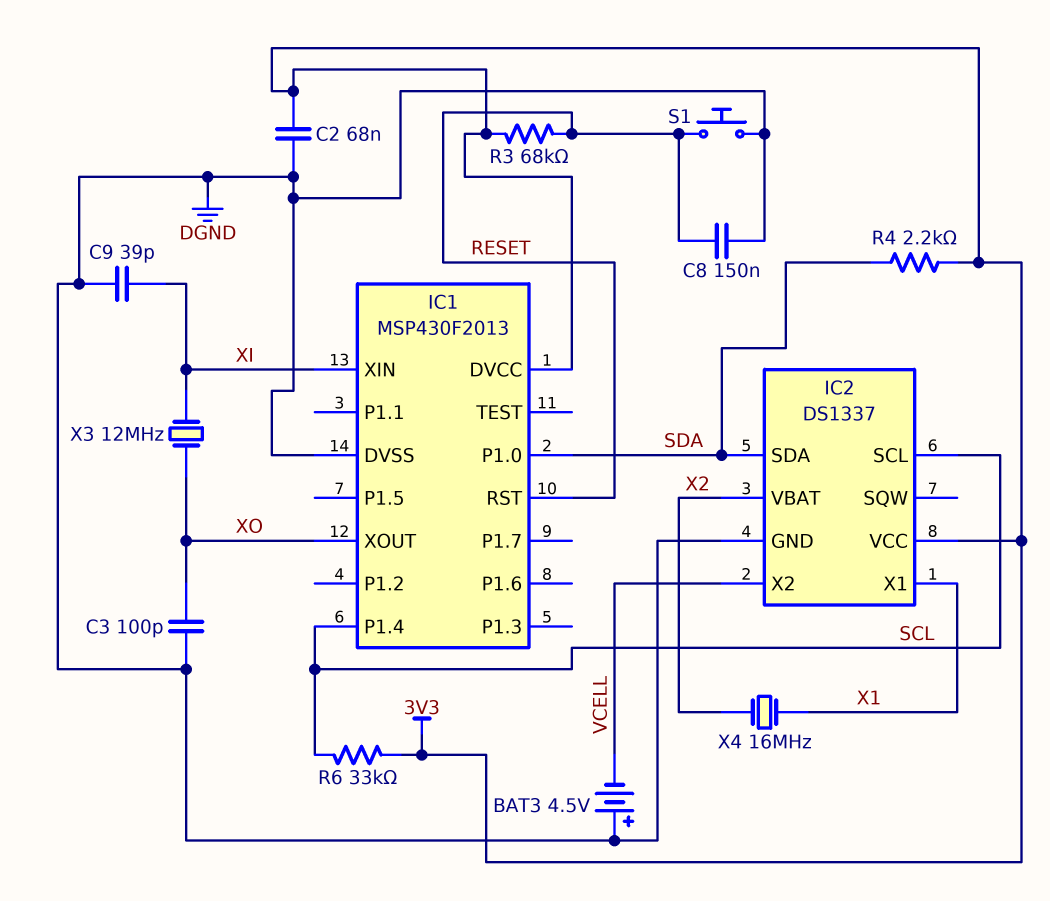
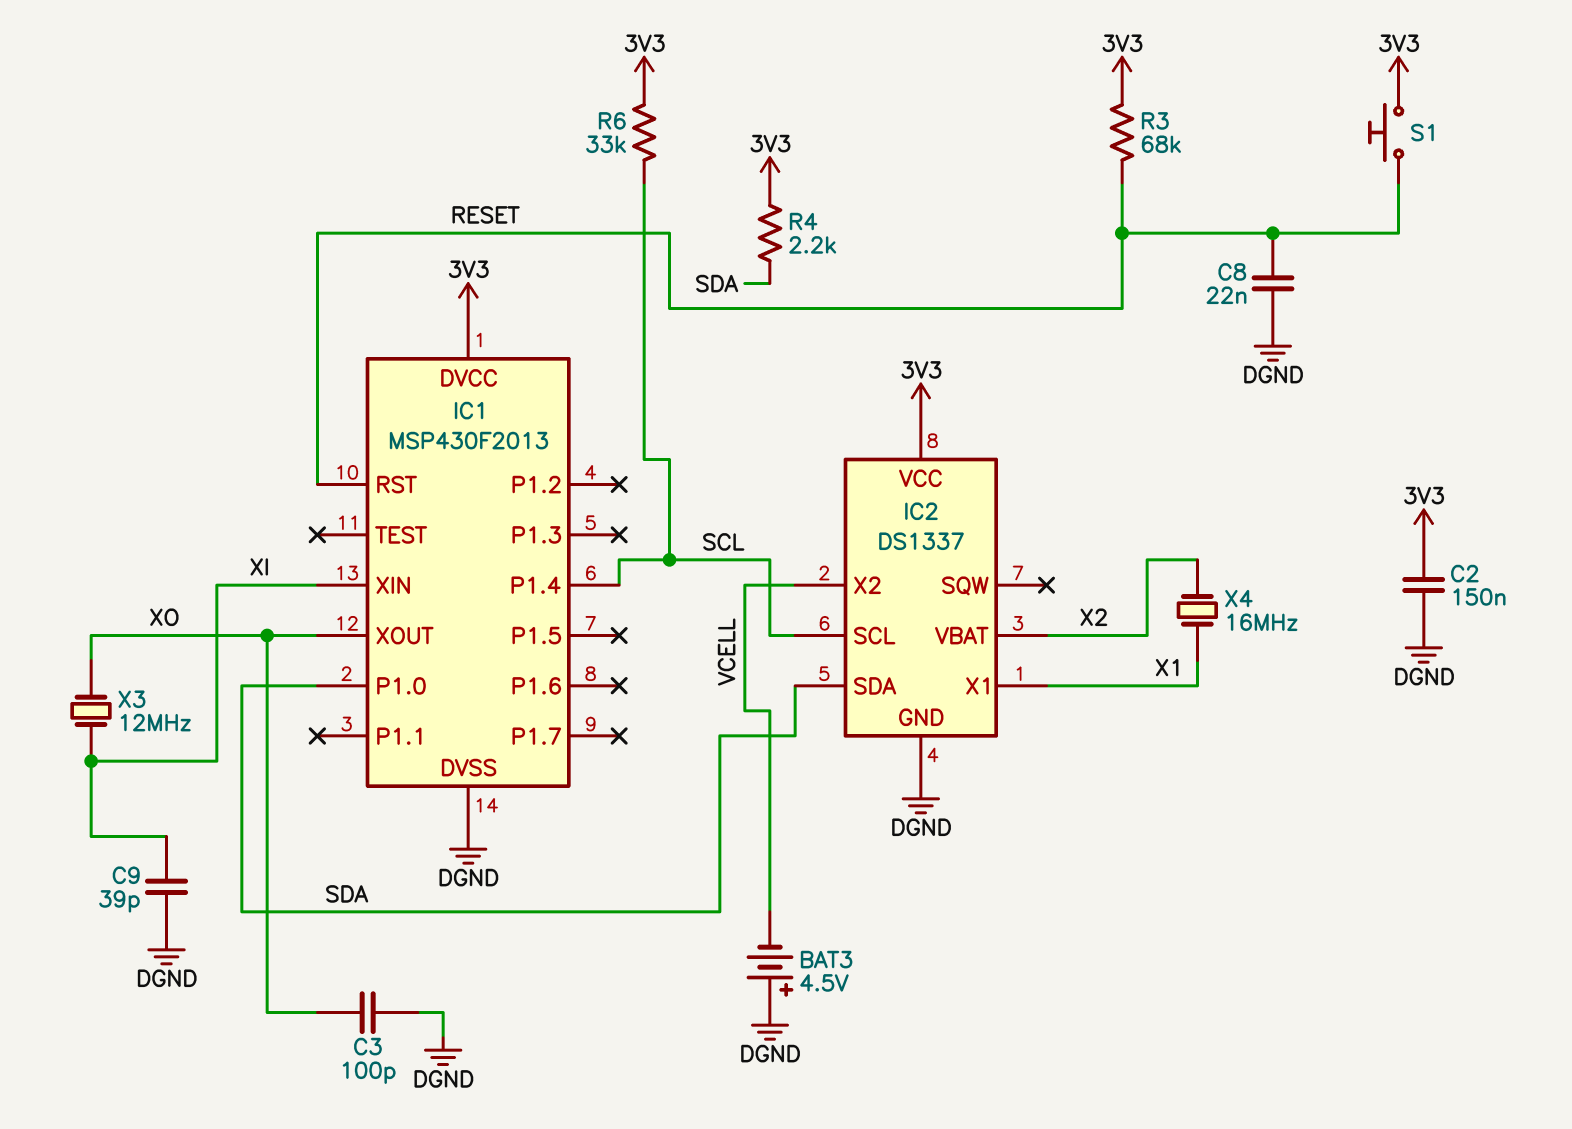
C2: 68nF (3V3, DGND) -> 150nF (3V3, DGND)
C8: 150nF (DGND, RESET) -> 22nF (DGND, RESET)
S1: button (DGND, RESET) -> button (3V3, RESET)

